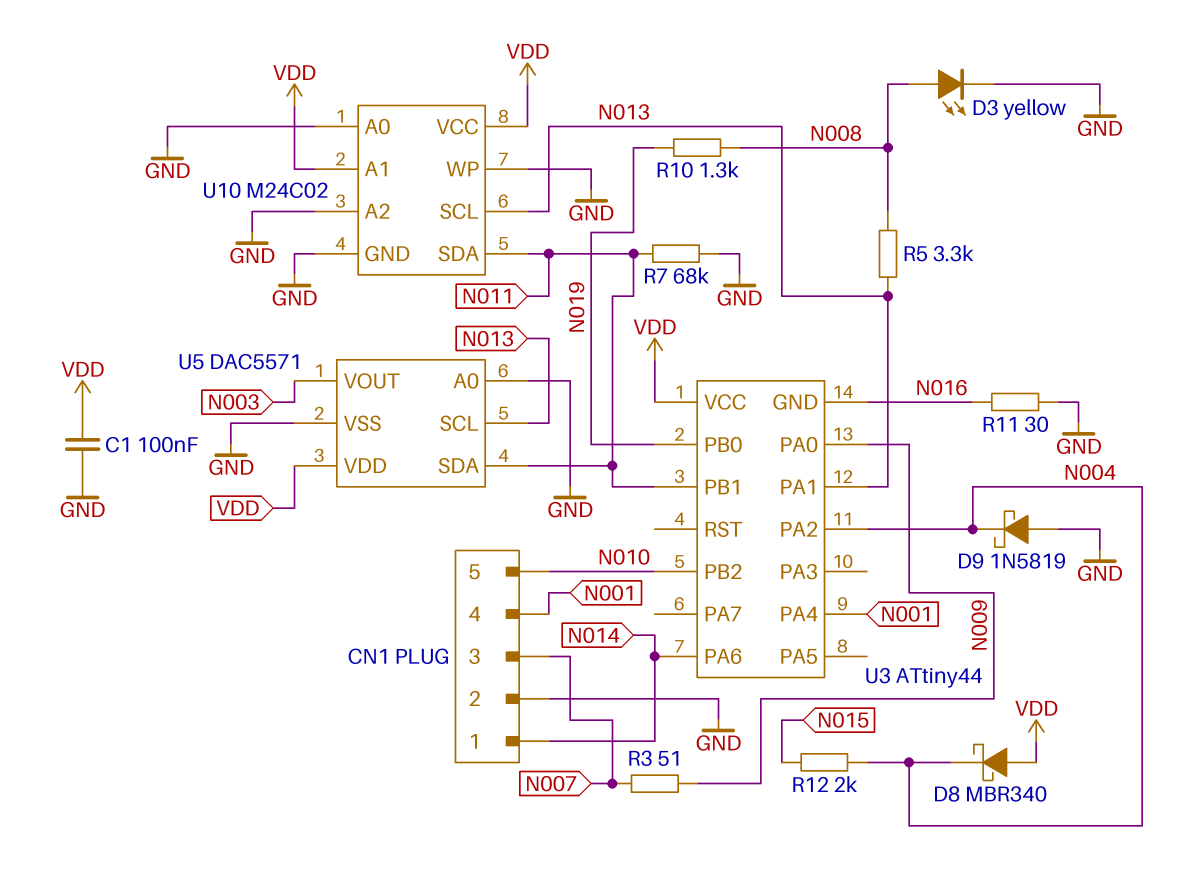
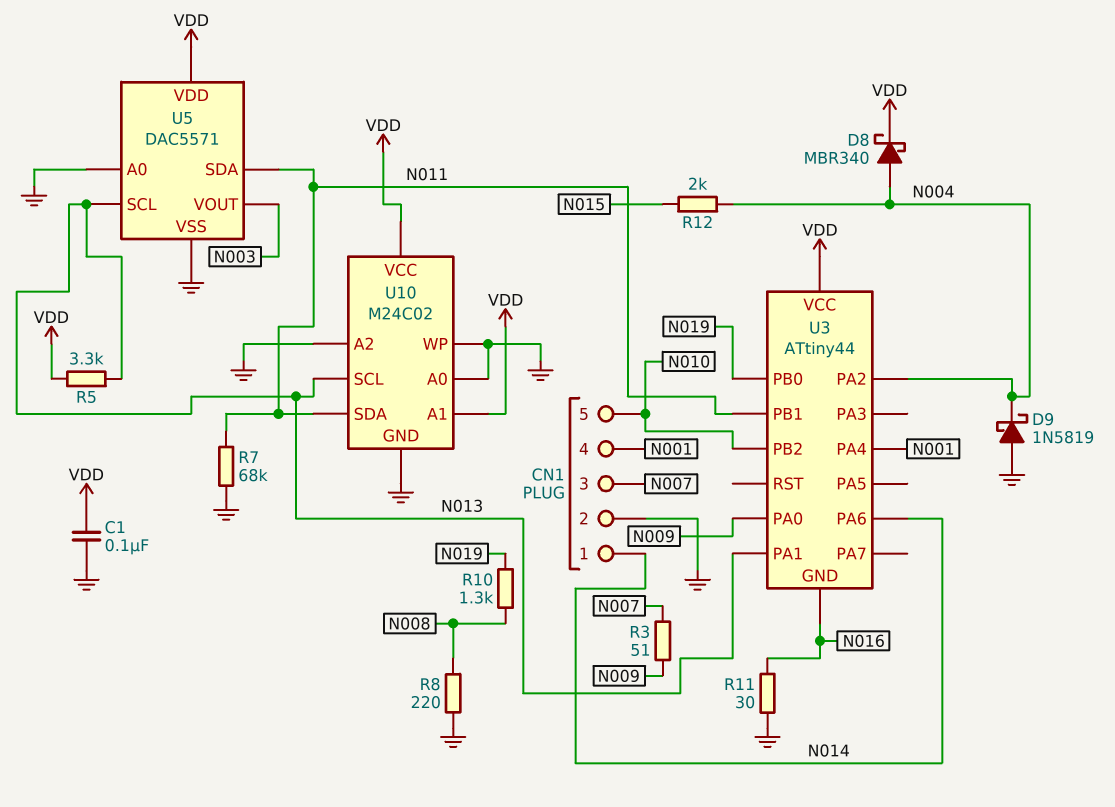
D3: LED yellow (A N008, K GND) -> none
D8: schottky MBR340 (A VDD, K N004) -> schottky MBR340 (A N004, K VDD)
R5: 3.3k (N008, N013) -> 3.3k (N013, VDD)
R8: none -> 220 (GND, N008)

